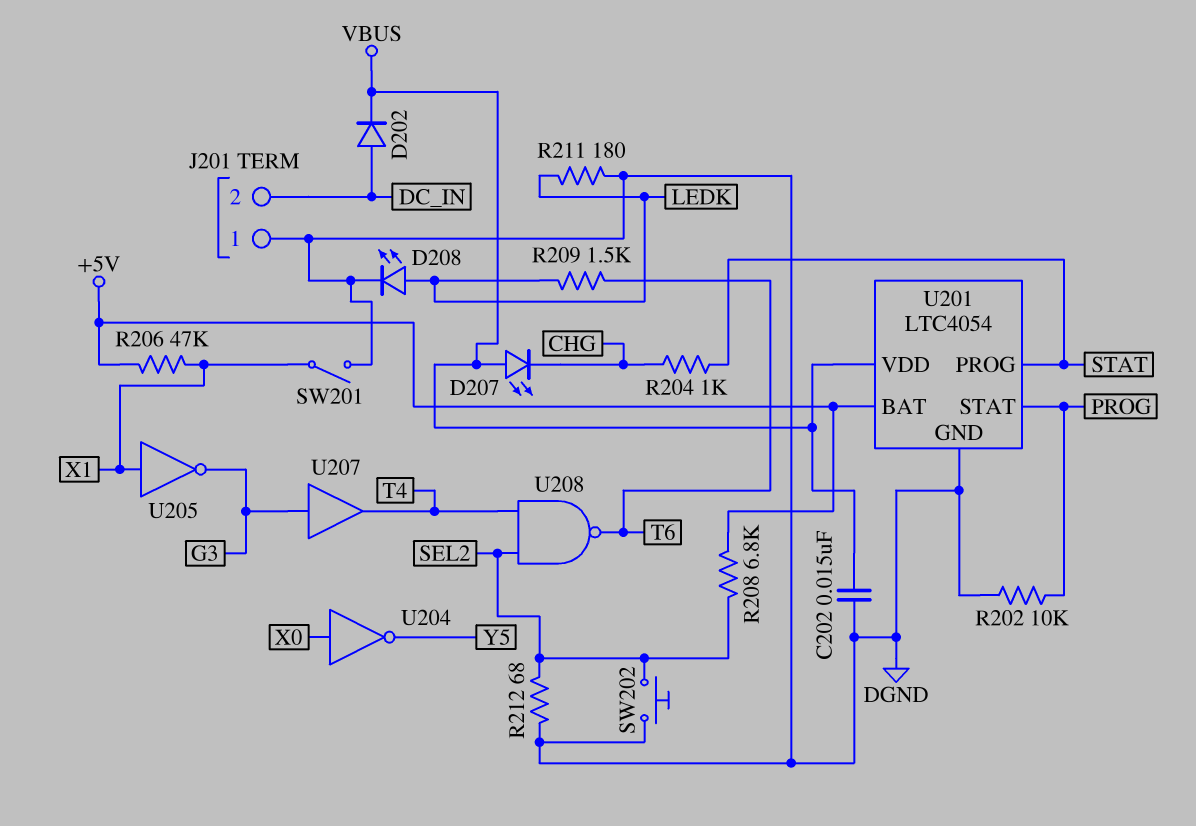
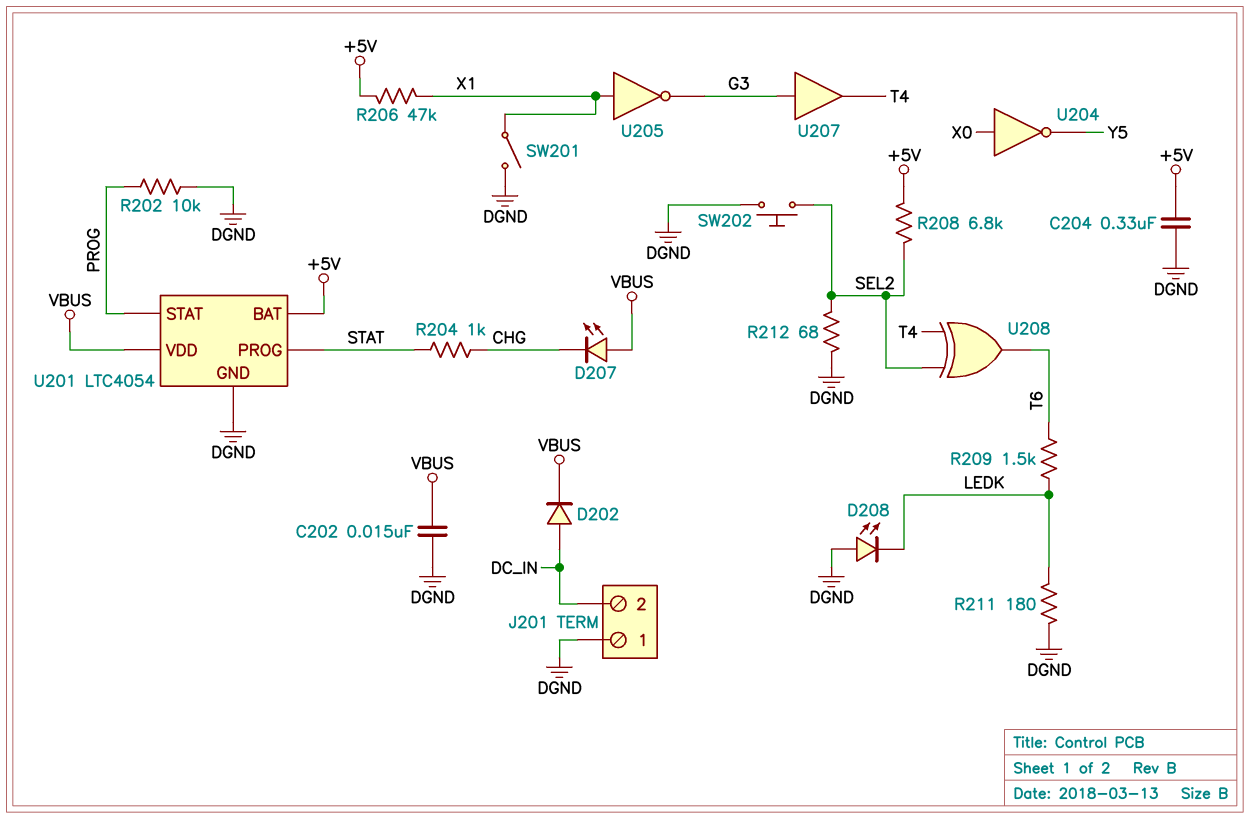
C204: none -> 330nF (+5V, DGND)
D208: LED (A LEDK, K DGND) -> LED (A DGND, K LEDK)
U208: NAND (in SEL2, in T4, out T6) -> XOR (in SEL2, in T4, out T6)

